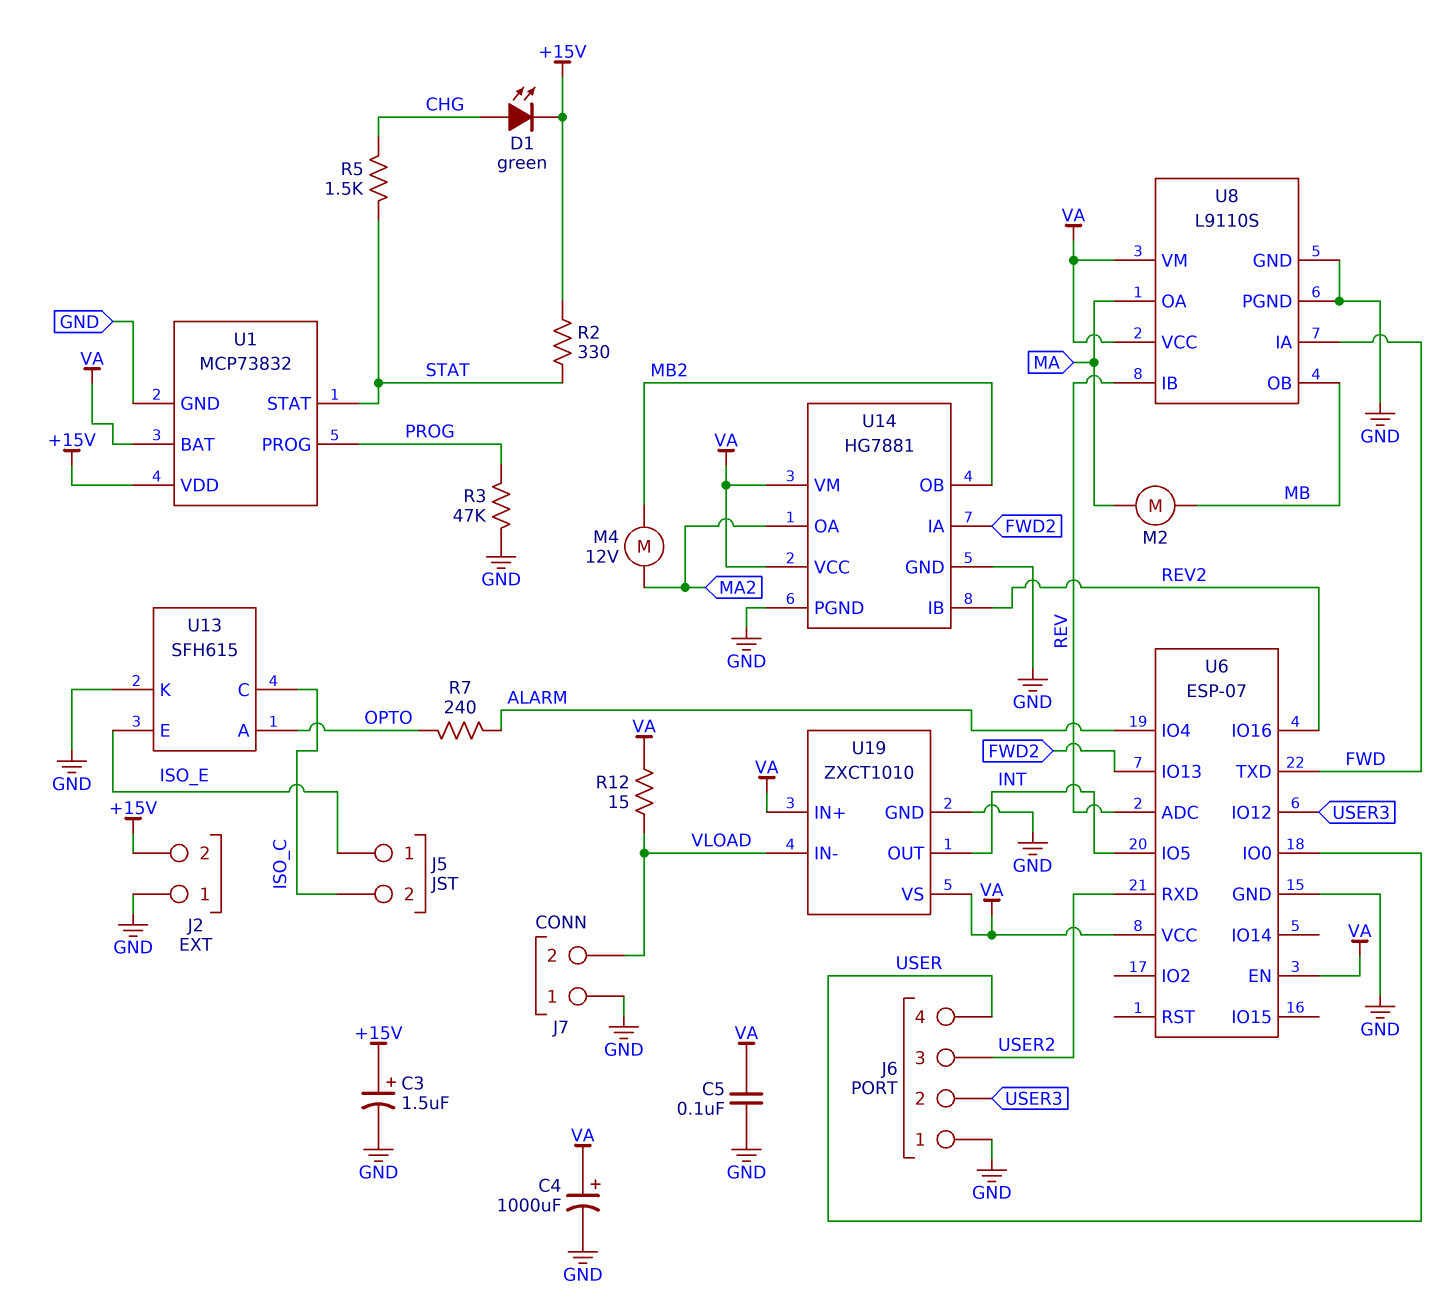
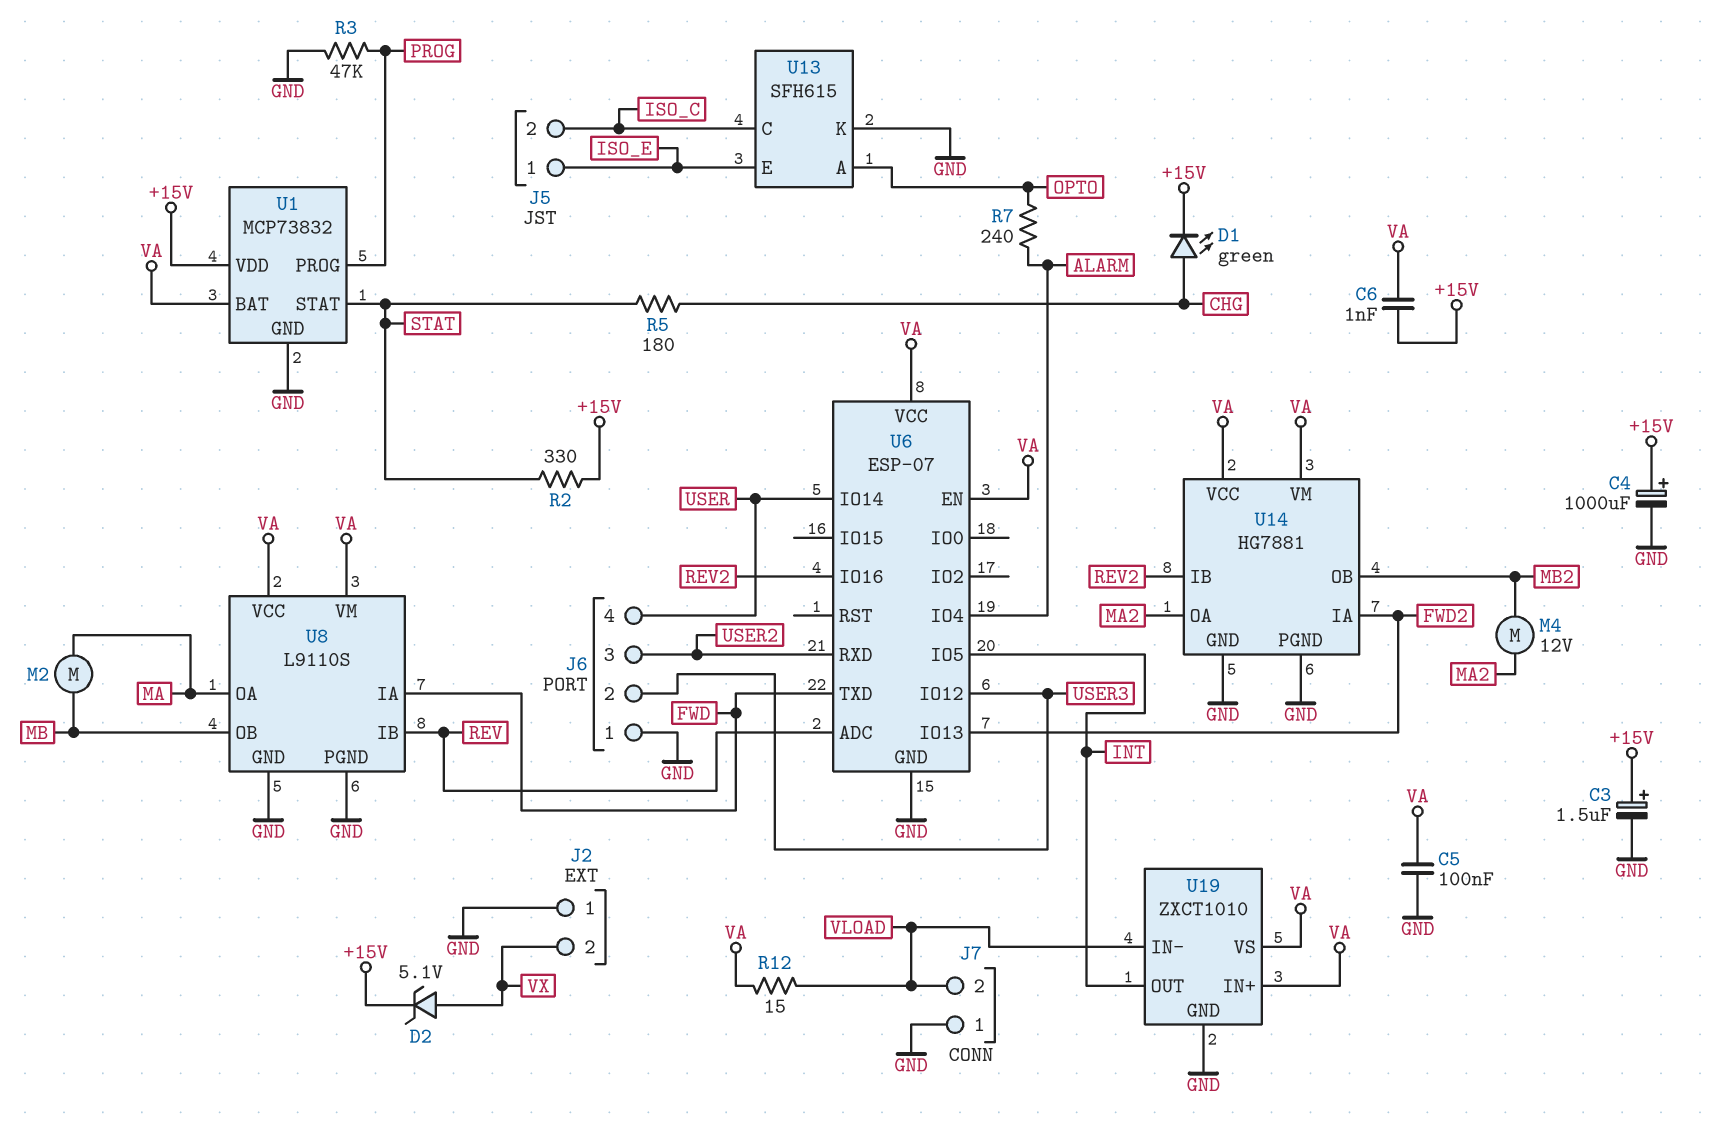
C4: 1000uF (plus VA, minus GND) -> 1000uF (plus +15V, minus GND)
C6: none -> 1nF (+15V, VA)
D2: none -> zener 5.1V (A VX, K +15V)
J2 pin 2: +15V -> VX
R5: 1.5k (CHG, STAT) -> 180 (CHG, STAT)
U6 pin IO0: USER -> none
U6 pin IO14: none -> USER

